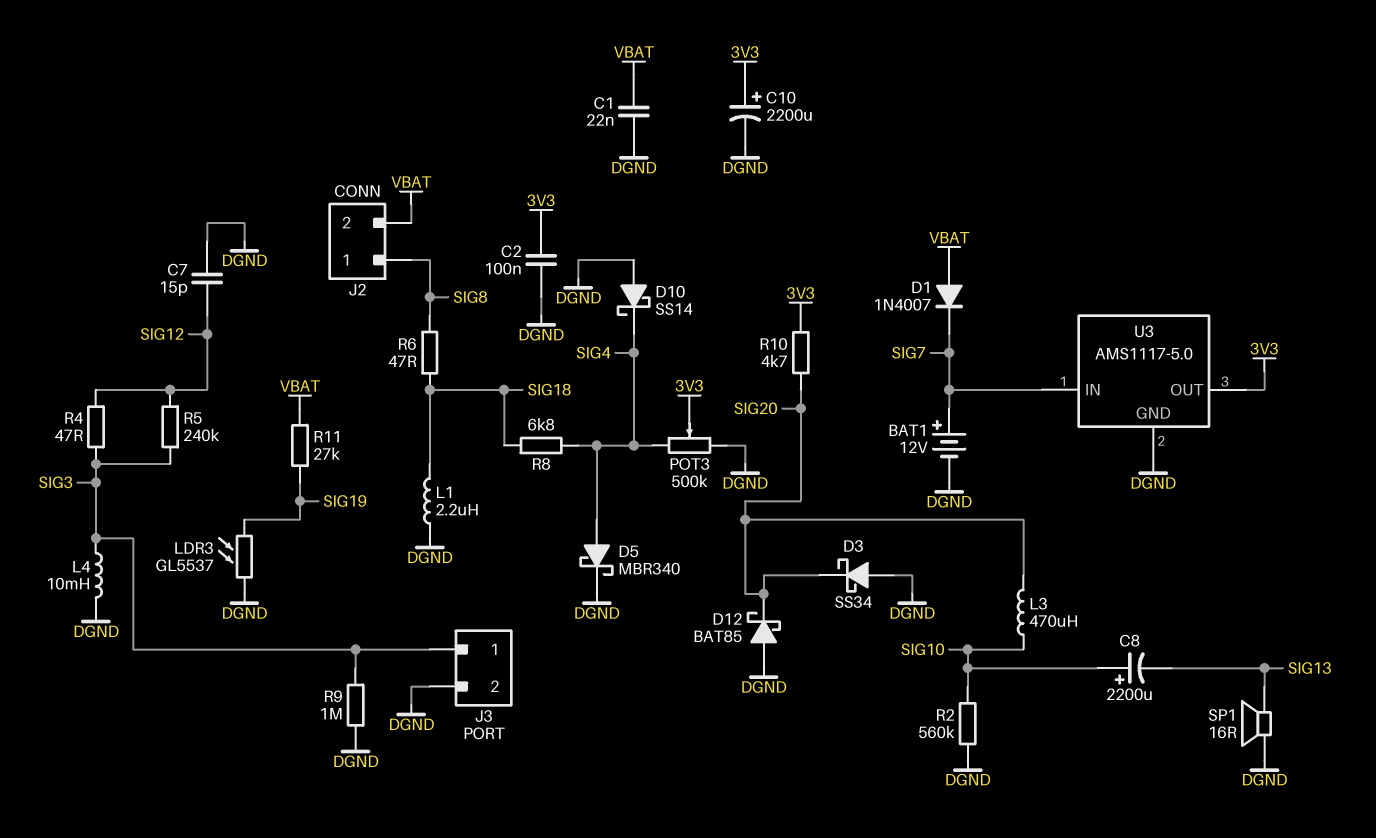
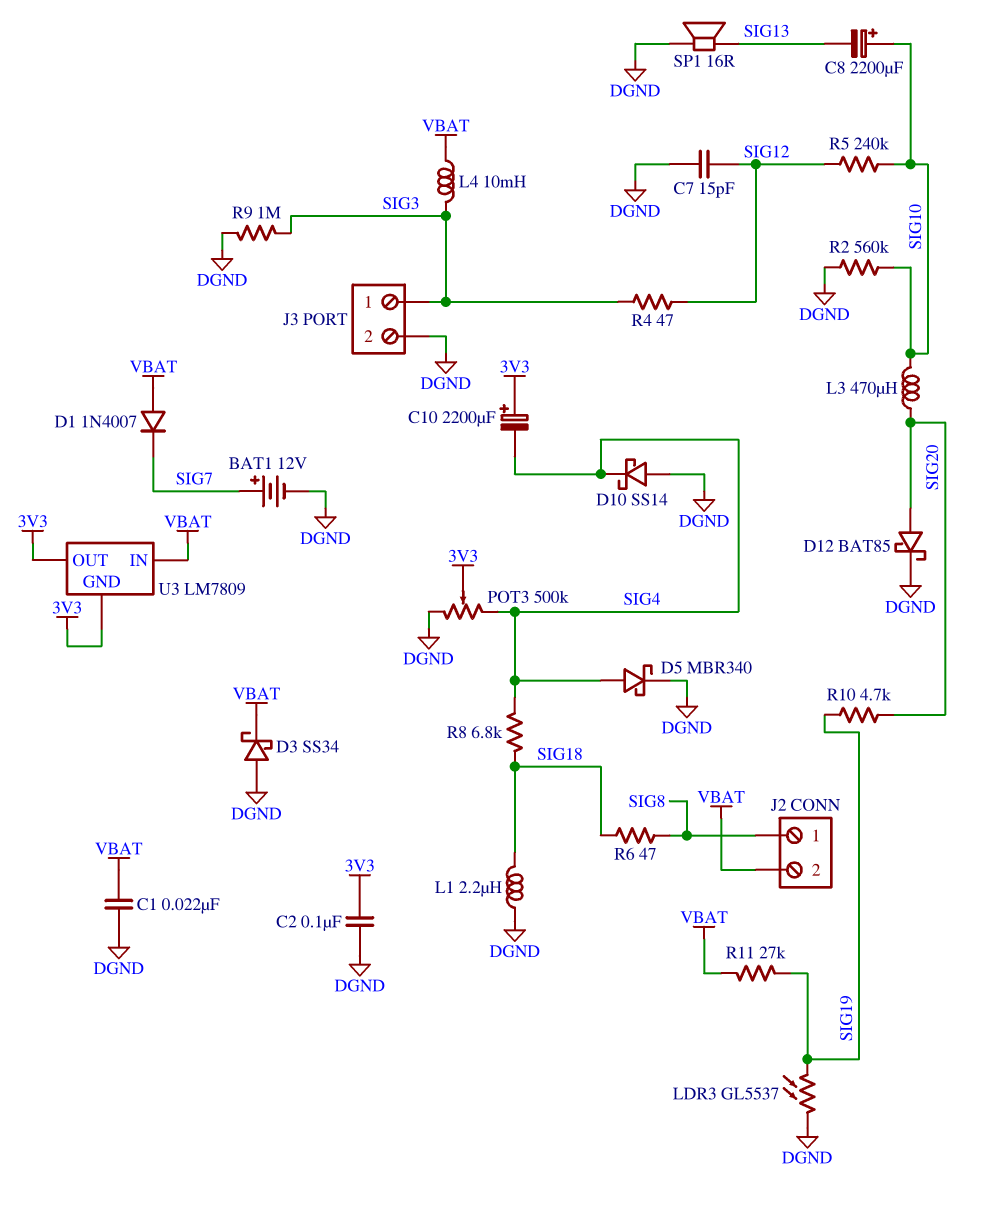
C10: 2200uF (plus 3V3, minus DGND) -> 2200uF (plus 3V3, minus SIG4)
D3: schottky SS34 (A DGND, K SIG20) -> schottky SS34 (A DGND, K VBAT)
D12: schottky BAT85 (A DGND, K SIG20) -> schottky BAT85 (A SIG20, K DGND)
L4: 10mH (DGND, SIG3) -> 10mH (SIG3, VBAT)
R5: 240k (SIG3, SIG12) -> 240k (SIG10, SIG12)
R10: 4.7k (3V3, SIG20) -> 4.7k (SIG19, SIG20)
U3: AMS1117-5.0 -> LM7809
U3 pin GND: DGND -> 3V3
U3 pin IN: SIG7 -> VBAT

